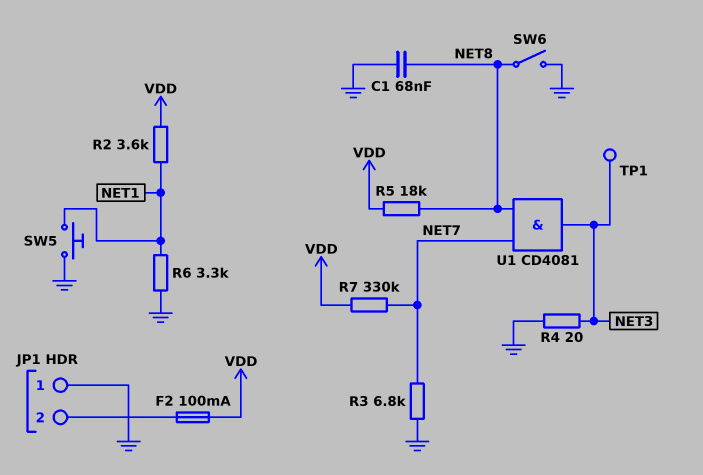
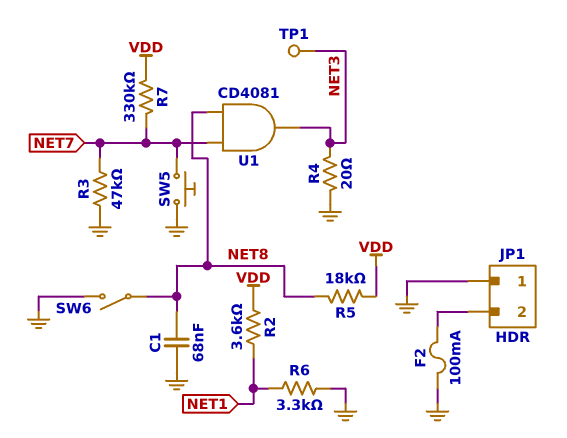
F2: 100mA (JP1/2, VDD) -> 100mA (GND, JP1/2)
R3: 6.8k (GND, NET7) -> 47k (GND, NET7)
SW5: button (GND, NET1) -> button (GND, NET7)

